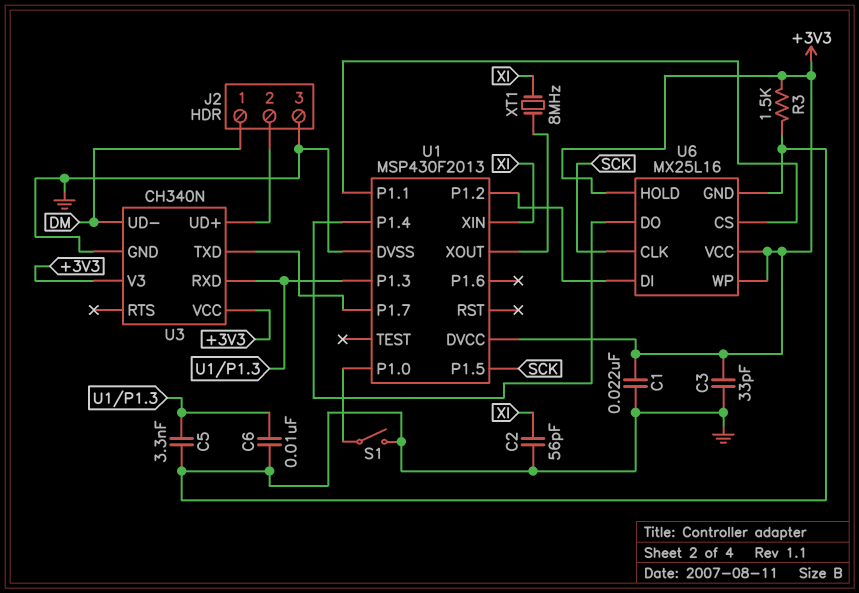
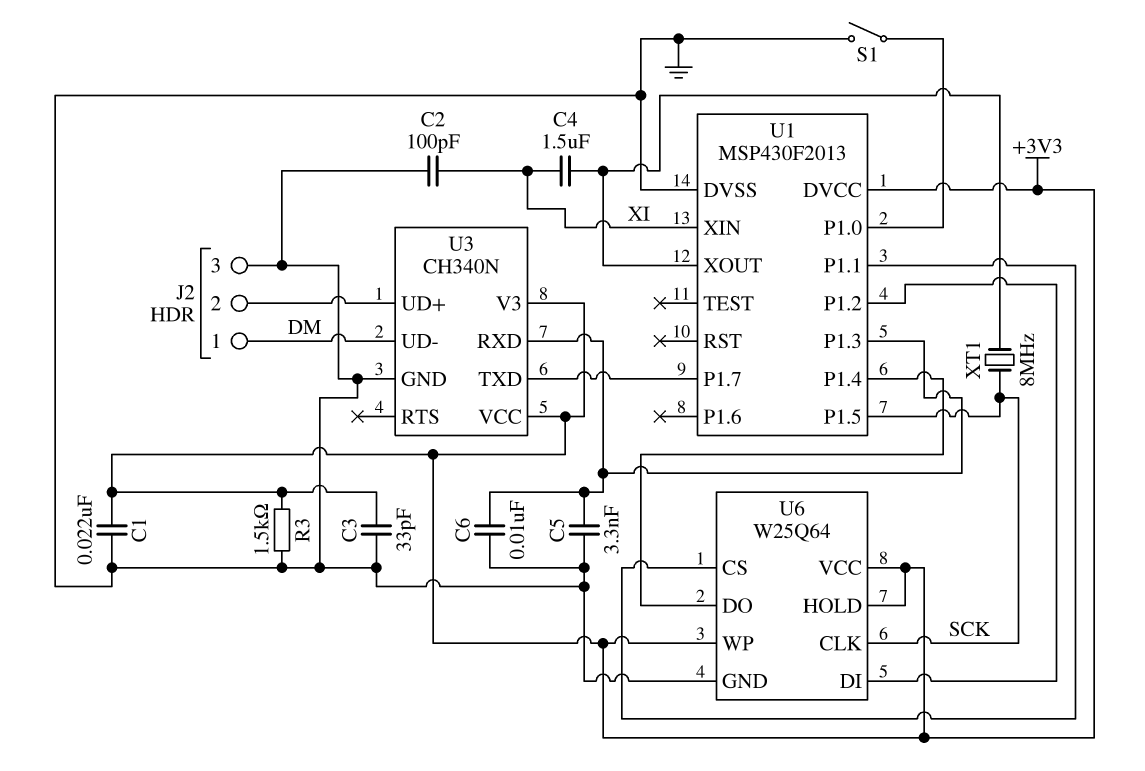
C2: 56pF (GND, XI) -> 100pF (GND, XI)
C4: none -> 1.5uF (U1/XOUT, XI)
U6: MX25L16 -> W25Q64
XT1: 8MHz (U1/XOUT, XI) -> 8MHz (SCK, U1/XOUT)

